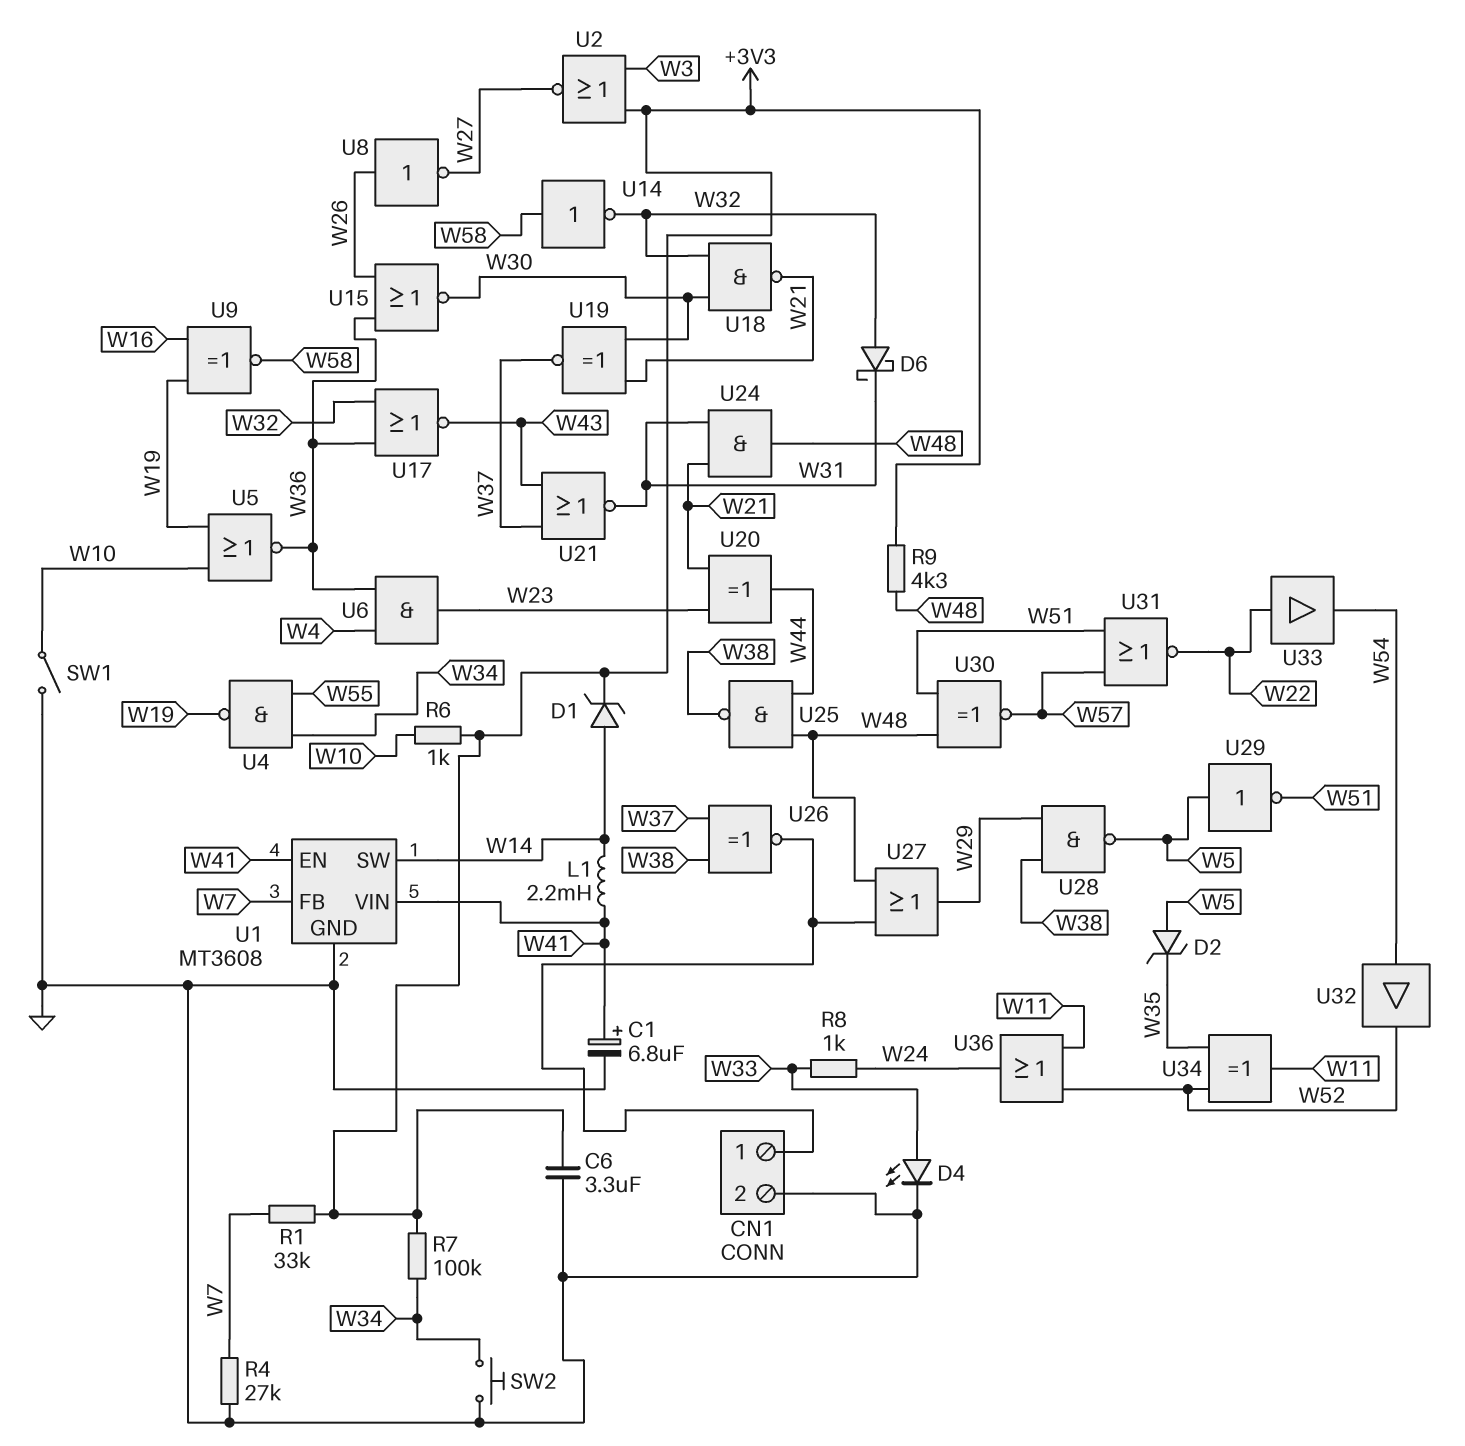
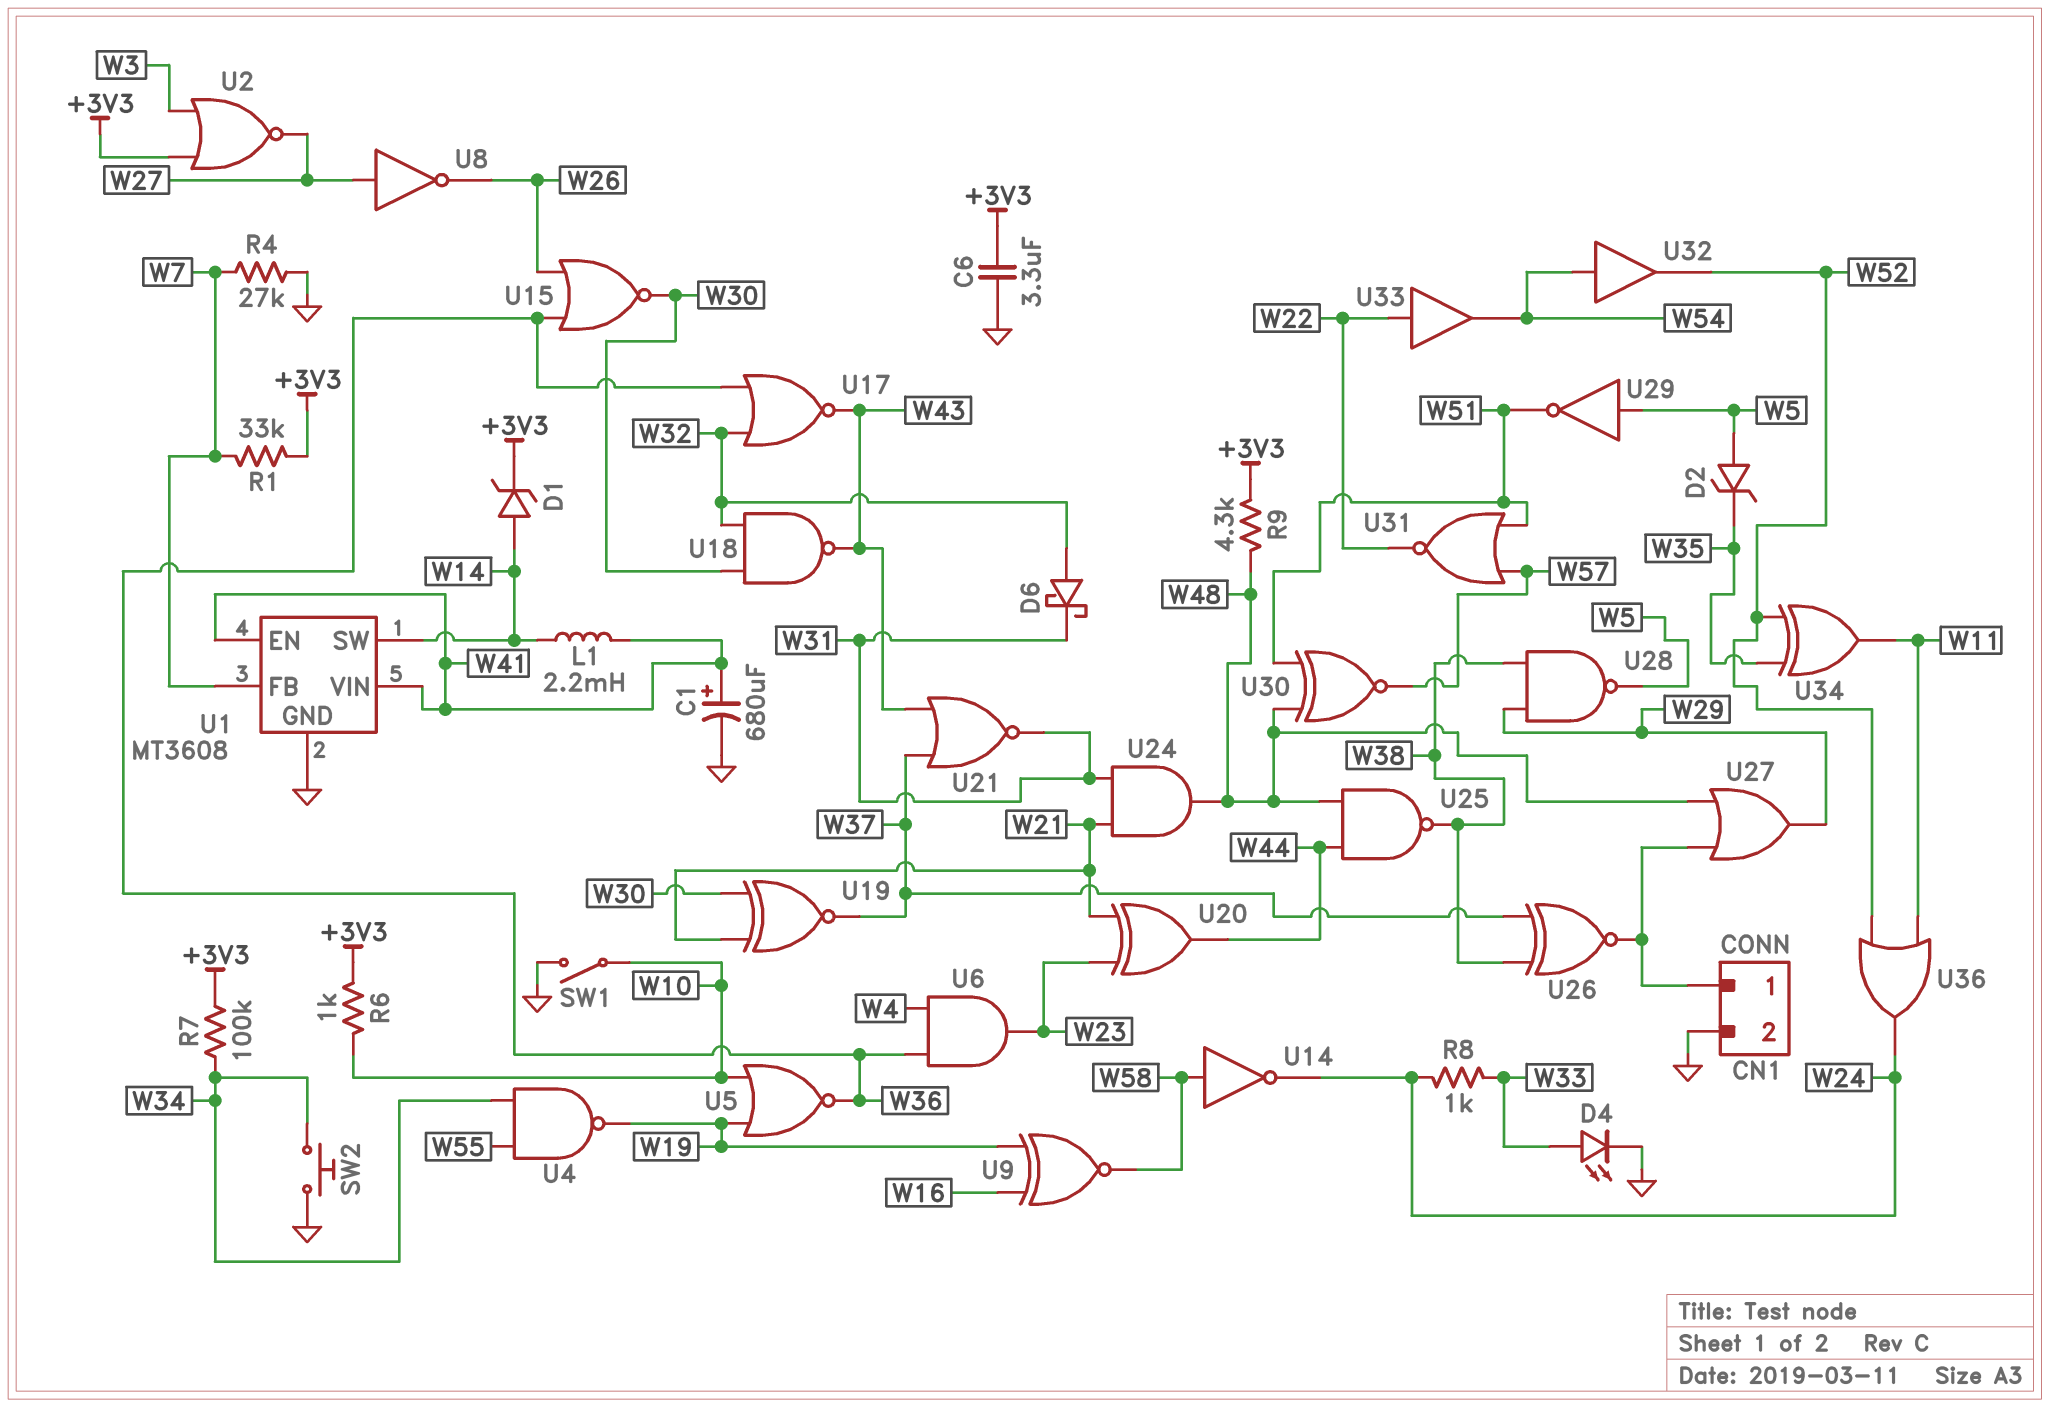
C1: 6.8uF (plus W41, minus GND) -> 680uF (plus W41, minus GND)
U8: NOT (in W26, out W27) -> NOT (in W27, out W26)
U14: NOT (in W58, out W32) -> NOT (in W58, out W24)
U18: NAND (in W30, in W32, out W21) -> NAND (in W30, in W32, out W43)

